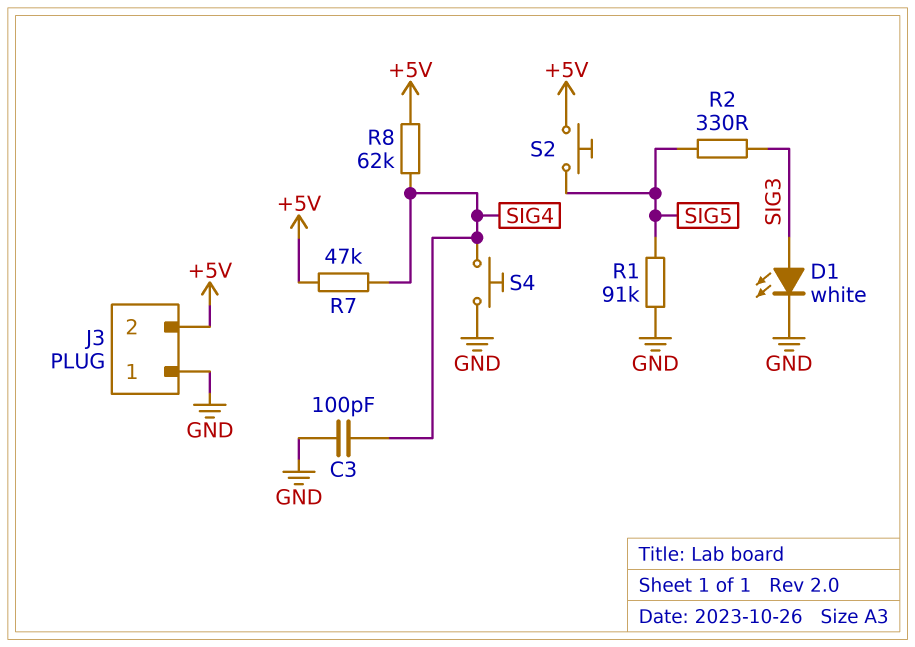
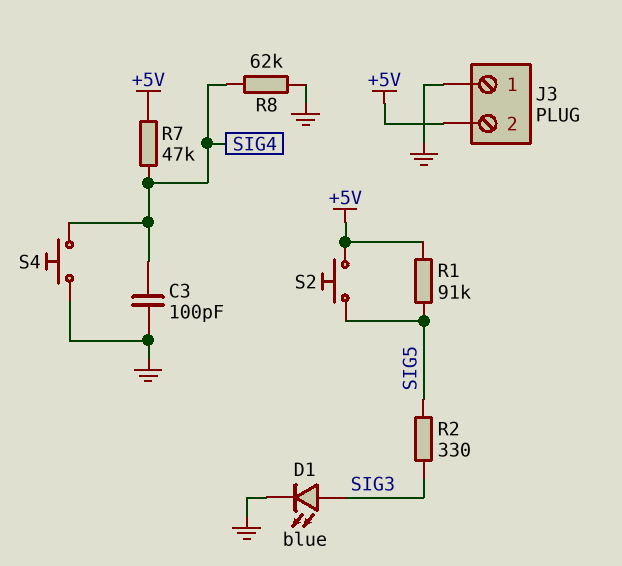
D1: LED white (A SIG3, K GND) -> LED blue (A SIG3, K GND)
R1: 91k (GND, SIG5) -> 91k (+5V, SIG5)
R8: 62k (+5V, SIG4) -> 62k (GND, SIG4)

